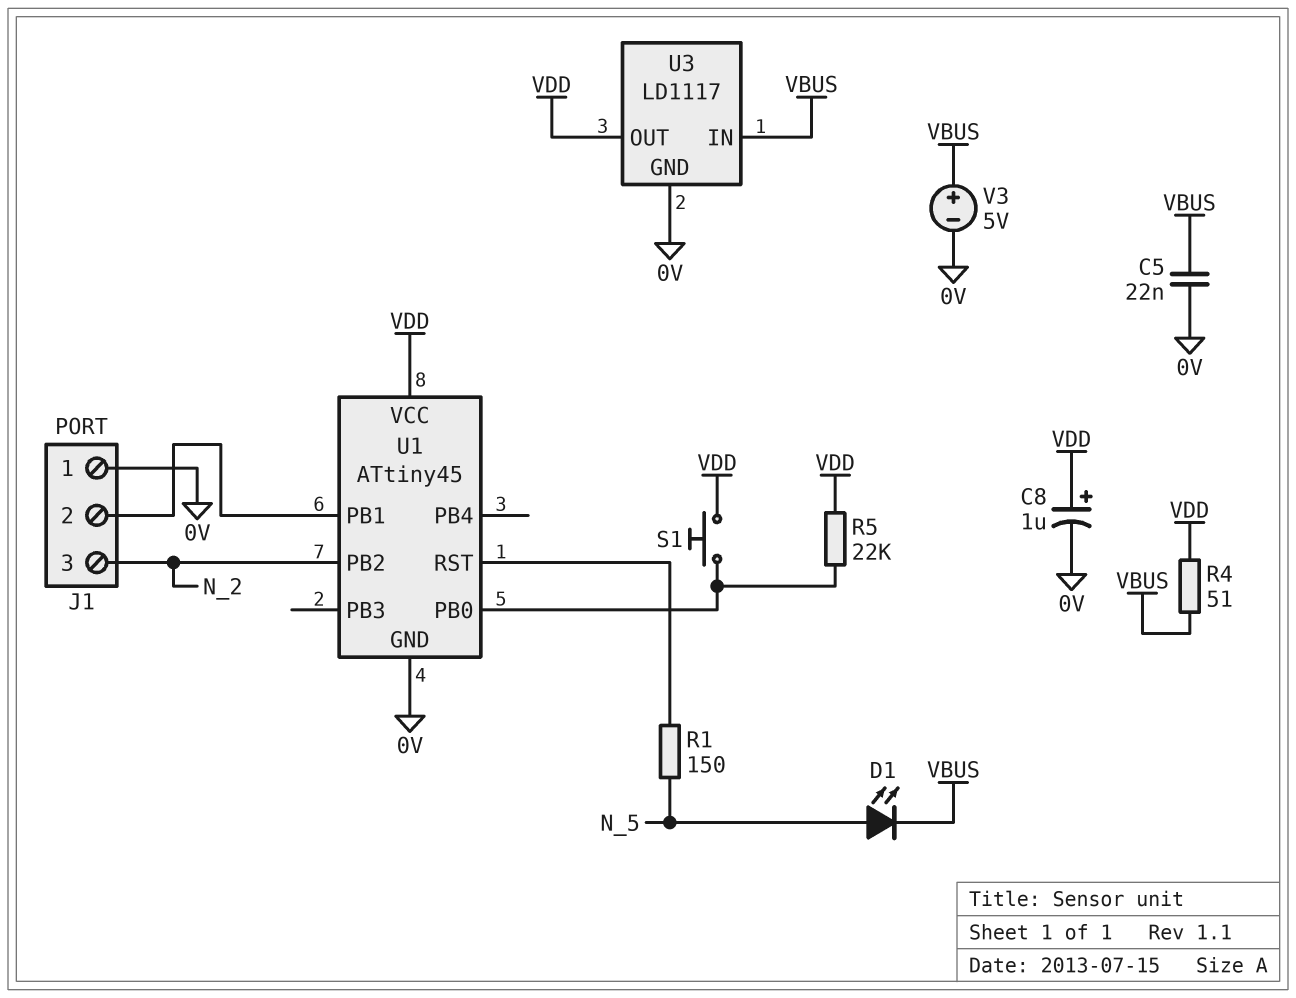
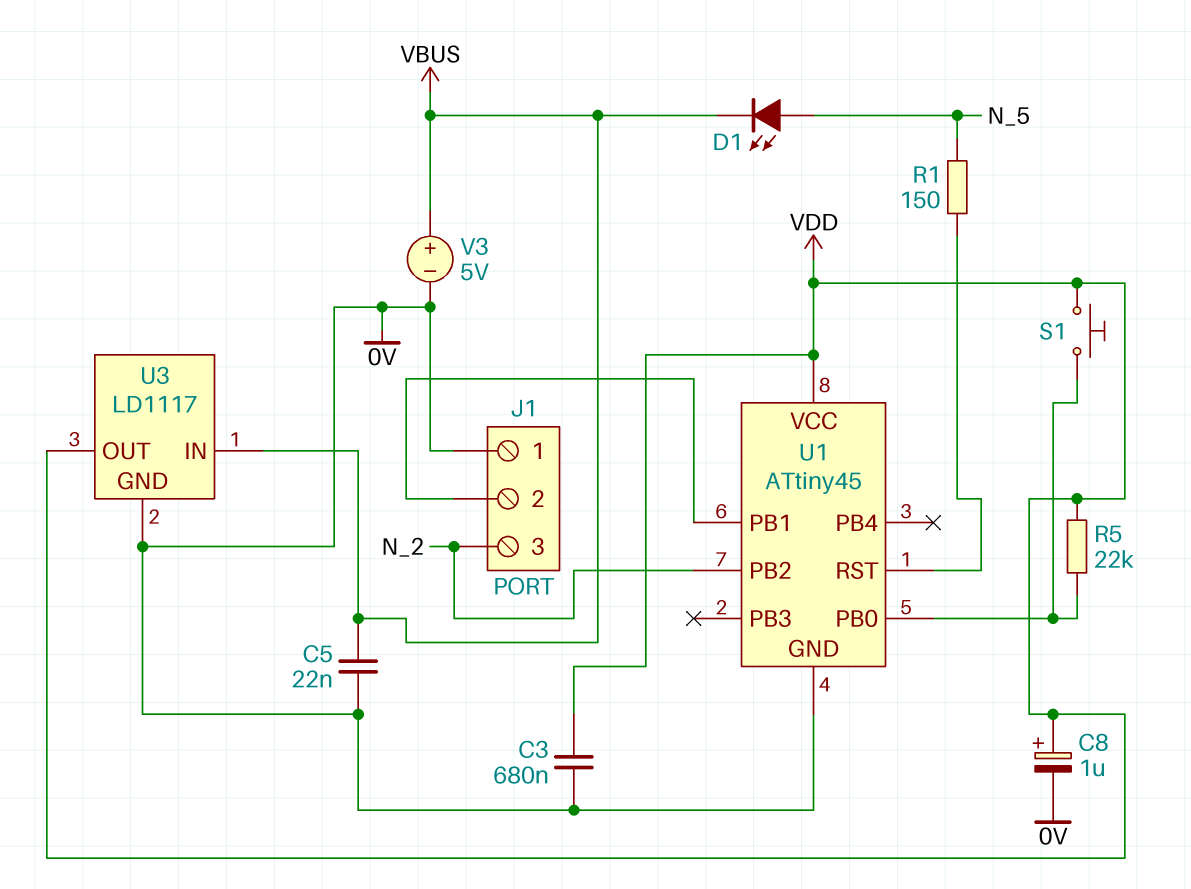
C3: none -> 680nF (0V, VDD)
R4: 51 (VBUS, VDD) -> none

